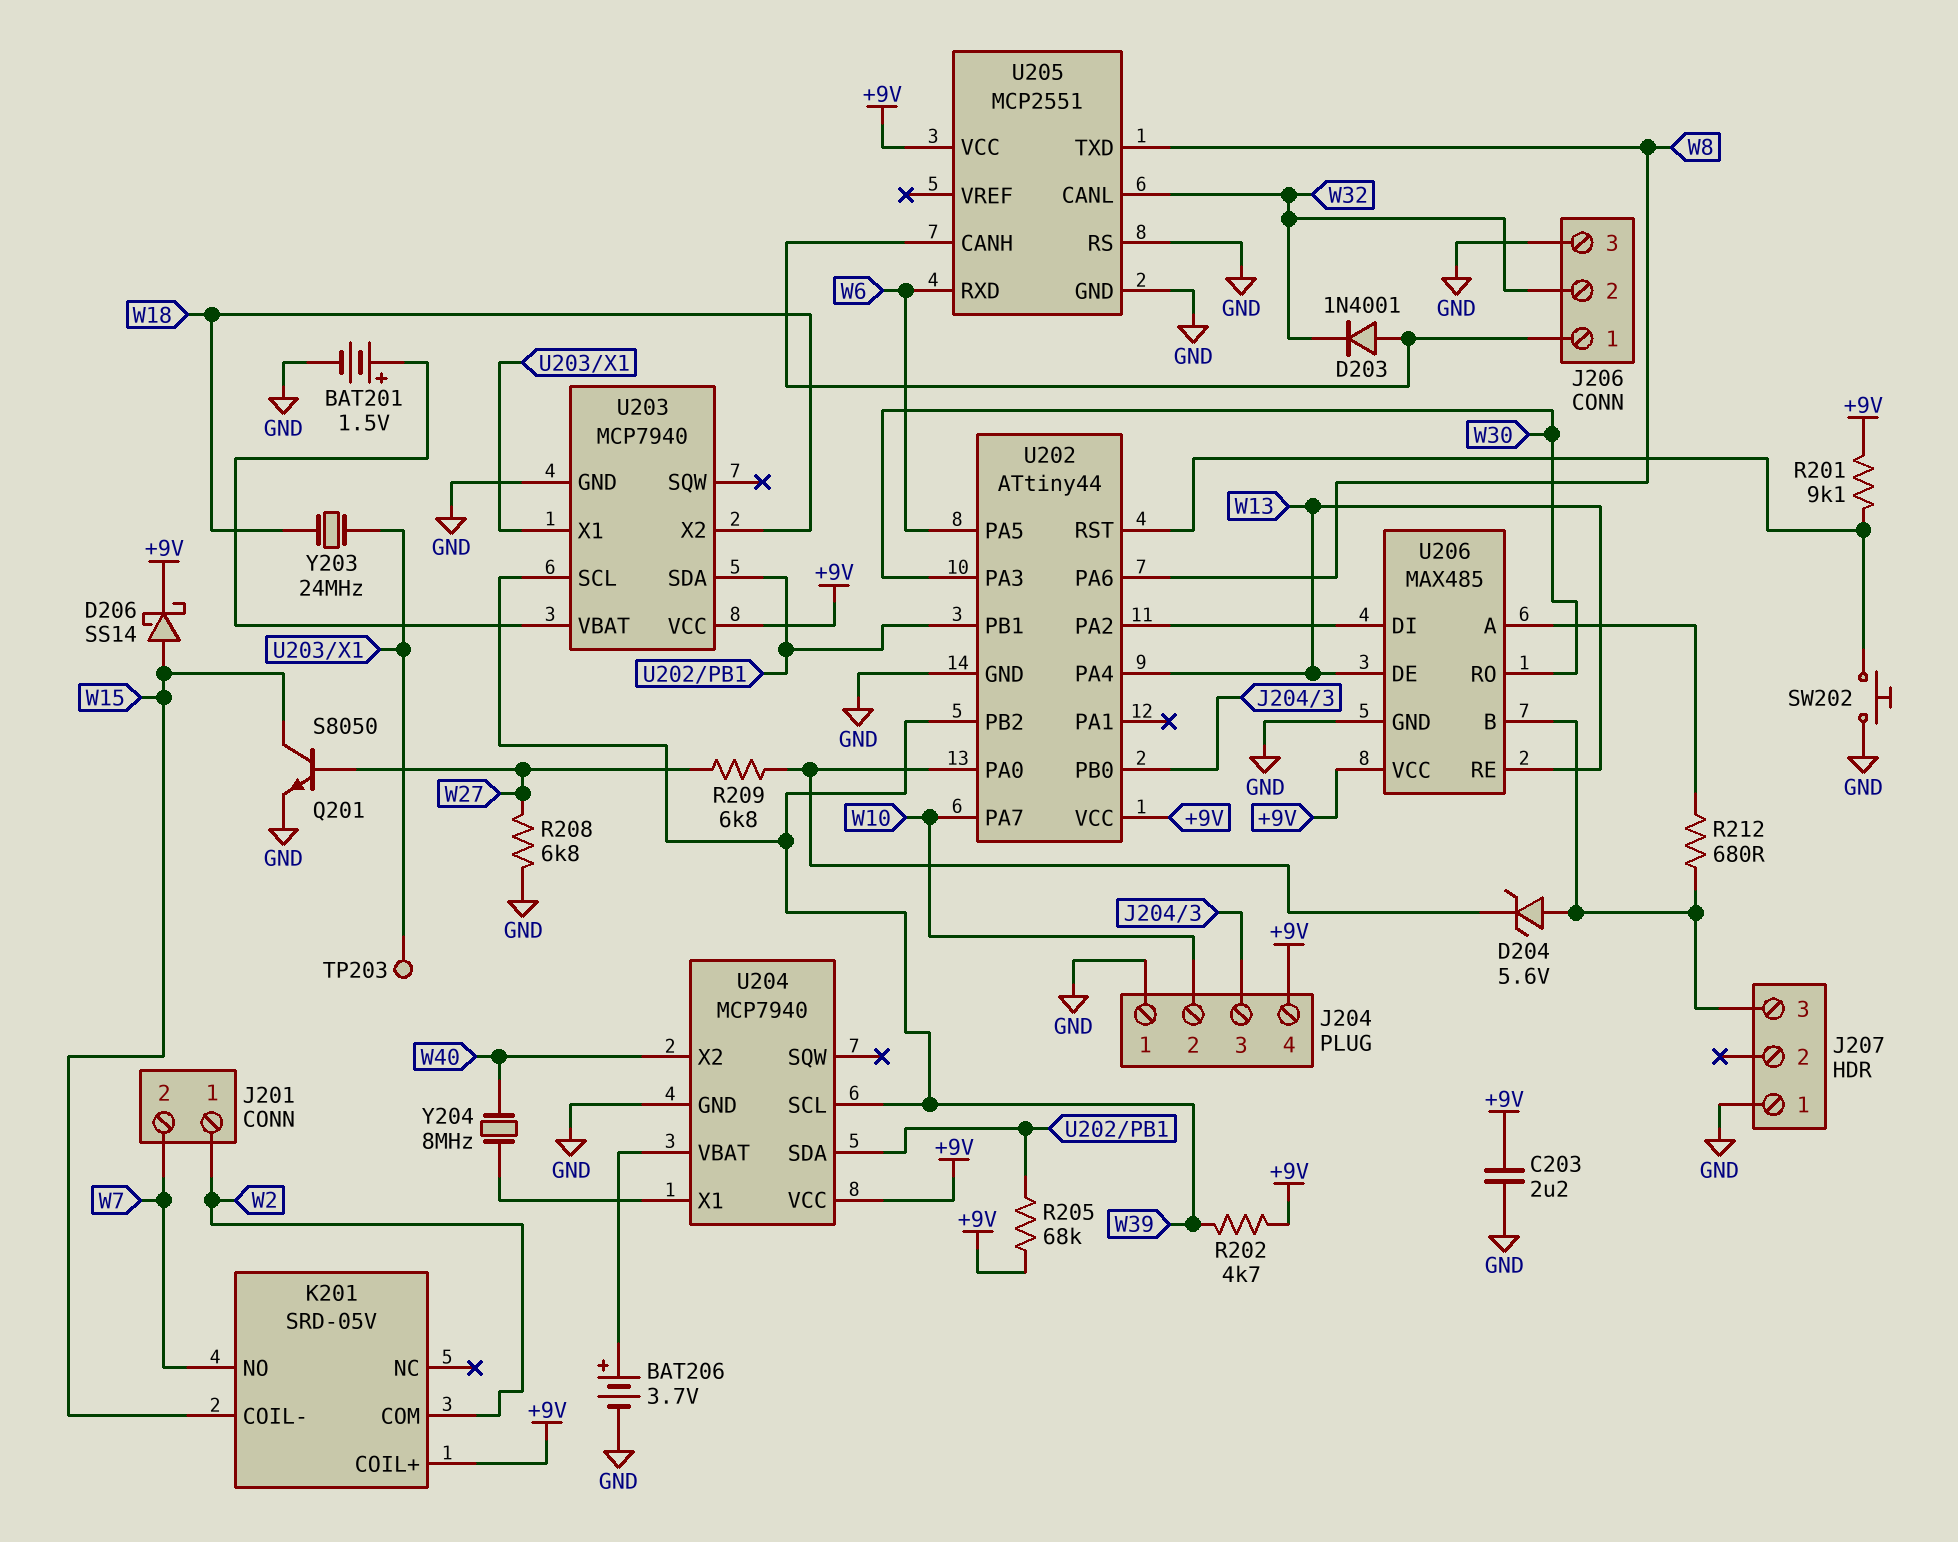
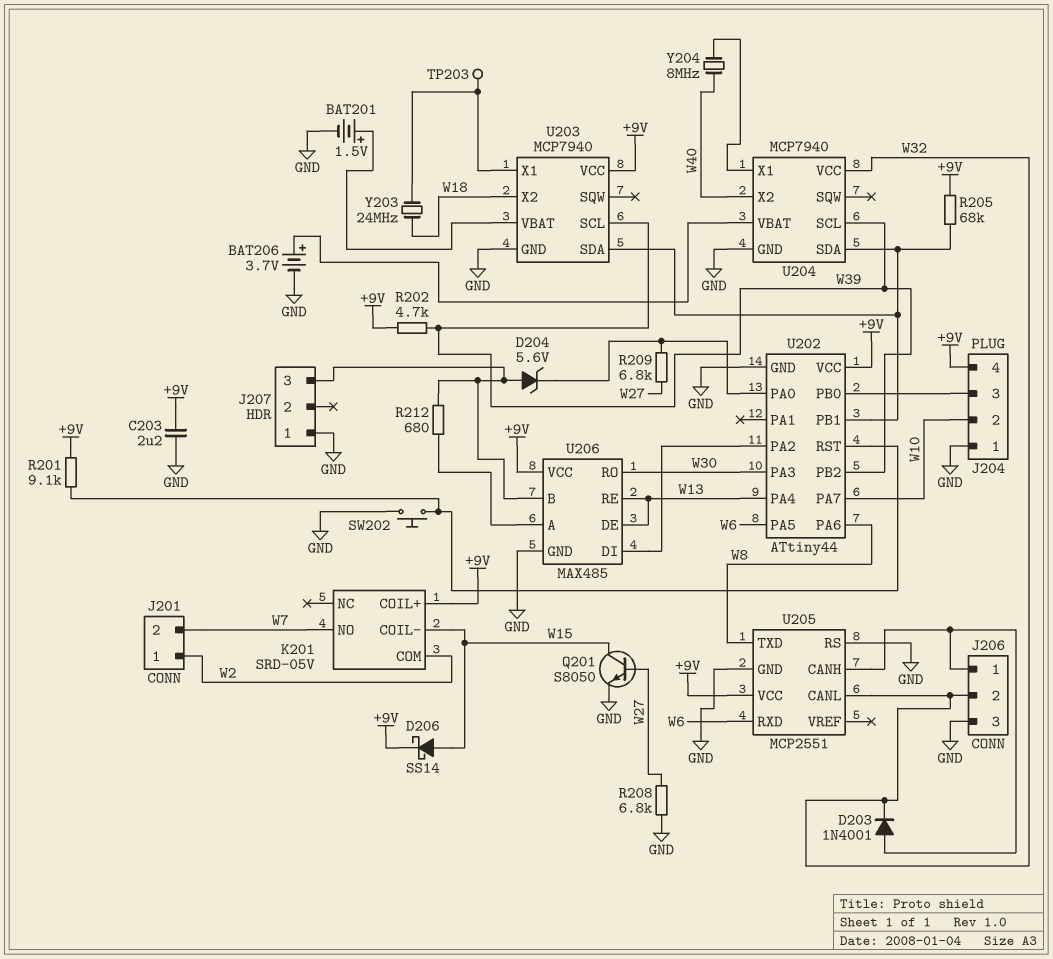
U204 pin VCC: +9V -> W32

